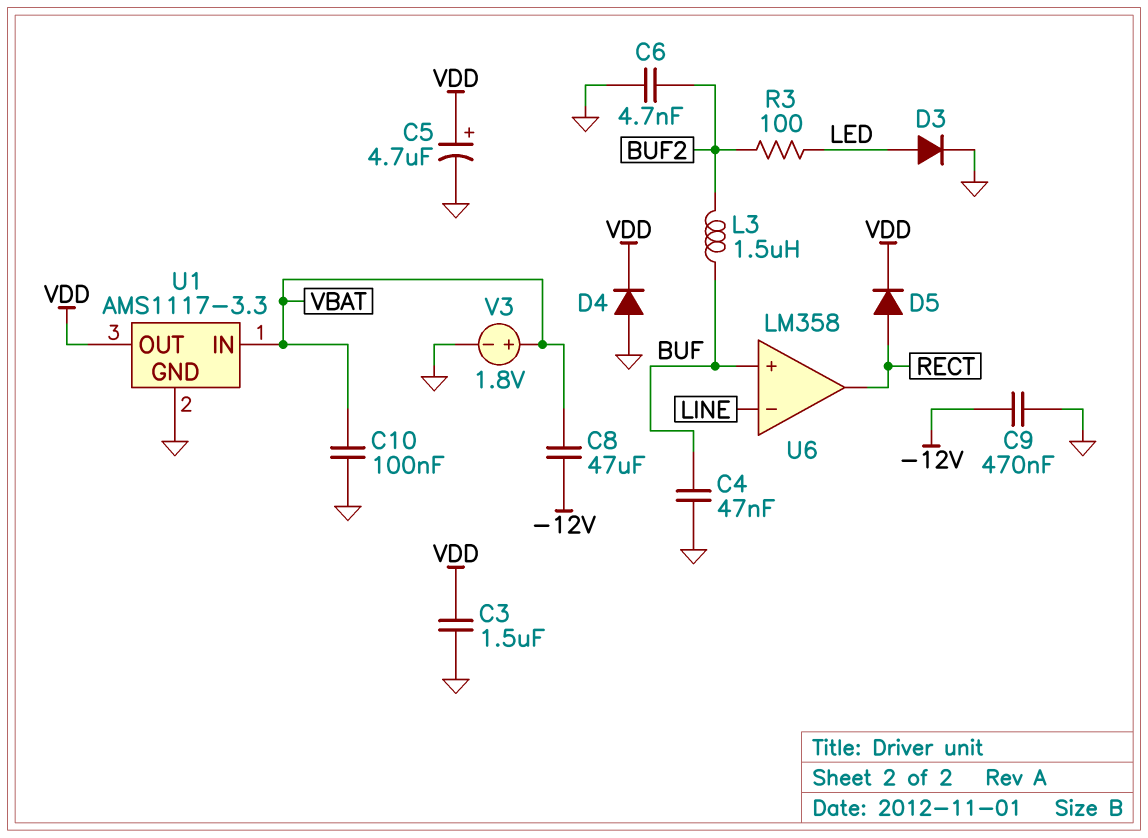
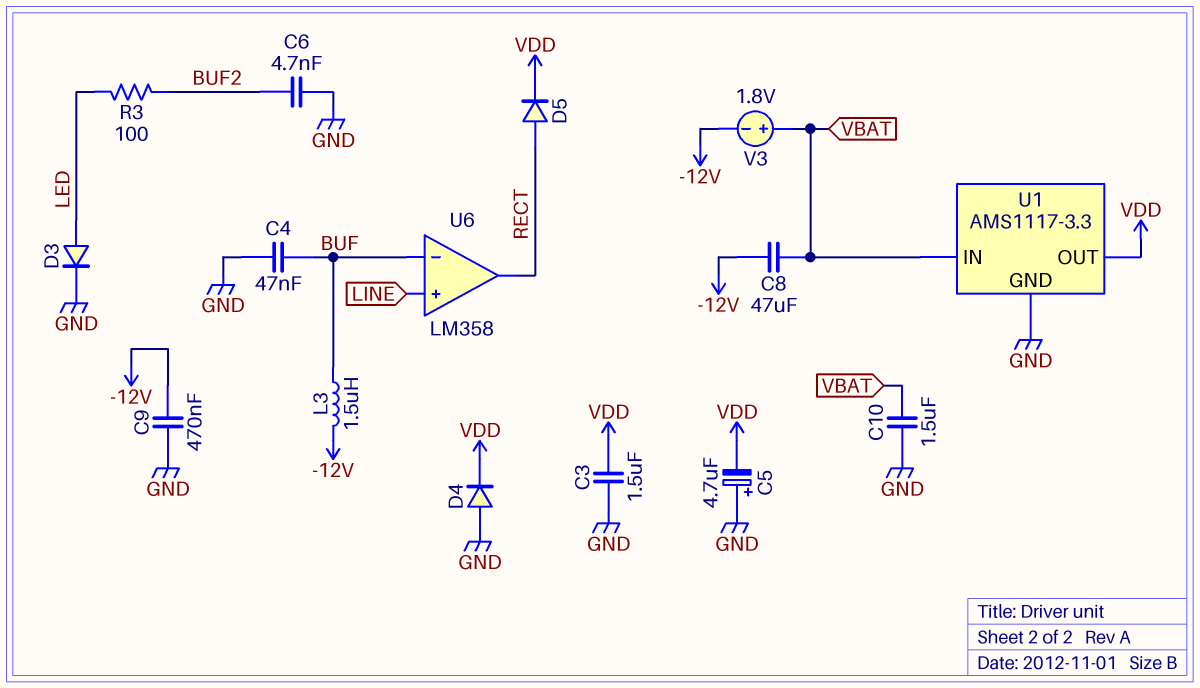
C5: 4.7uF (plus VDD, minus GND) -> 4.7uF (plus GND, minus VDD)
C10: 100nF (GND, VBAT) -> 1.5uF (GND, VBAT)
L3: 1.5uH (BUF, BUF2) -> 1.5uH (-12V, BUF)
U6 pin in+: BUF -> LINE
U6 pin in-: LINE -> BUF
V3: 1.8V (plus VBAT, minus GND) -> 1.8V (plus VBAT, minus -12V)

